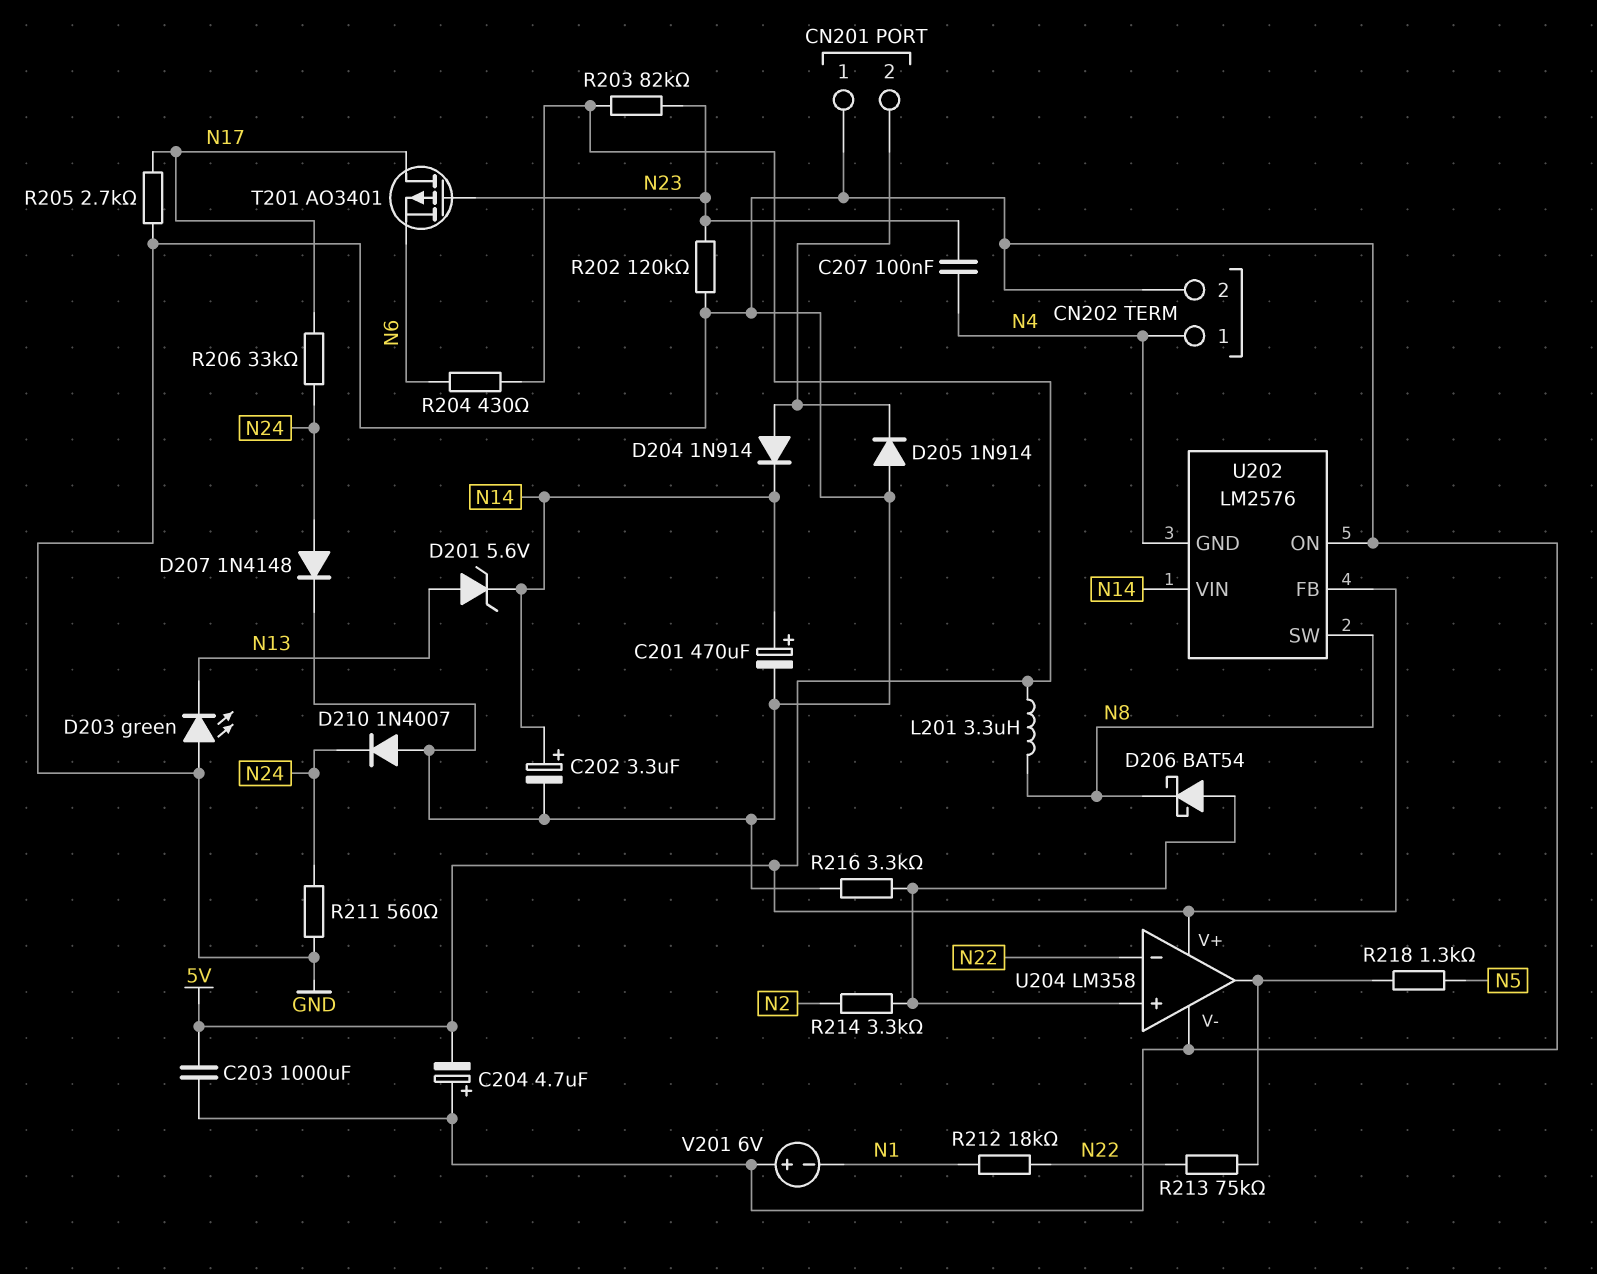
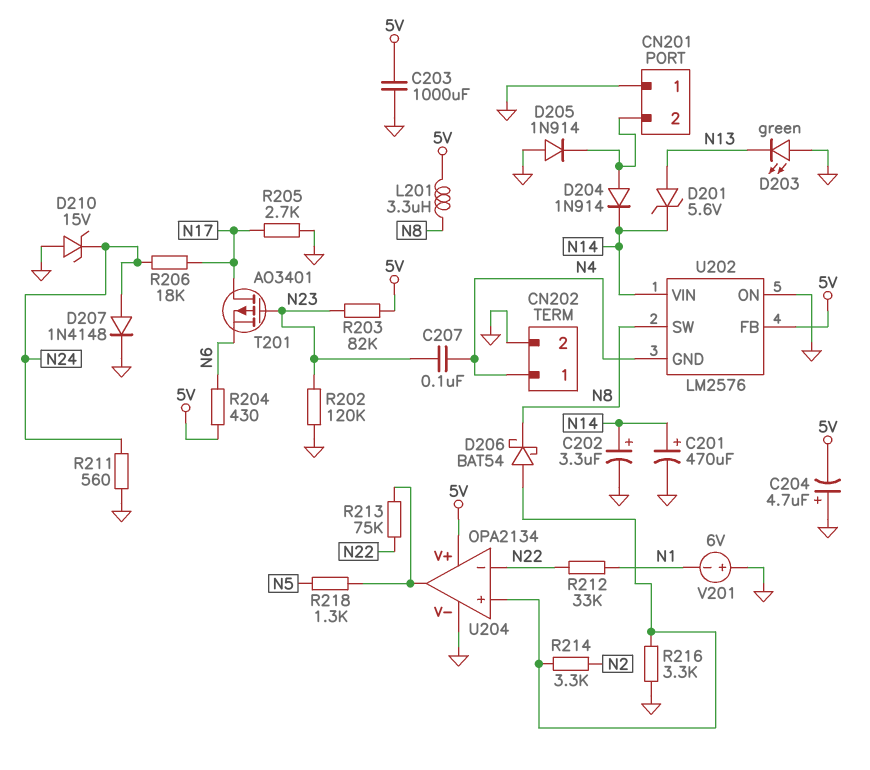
D210: diode 1N4007 (A GND, K N24) -> zener 15V (A GND, K N24)
R206: 33k (N17, N24) -> 18k (N17, N24)
R212: 18k (N1, N22) -> 33k (N1, N22)
U204: LM358 -> OPA2134

